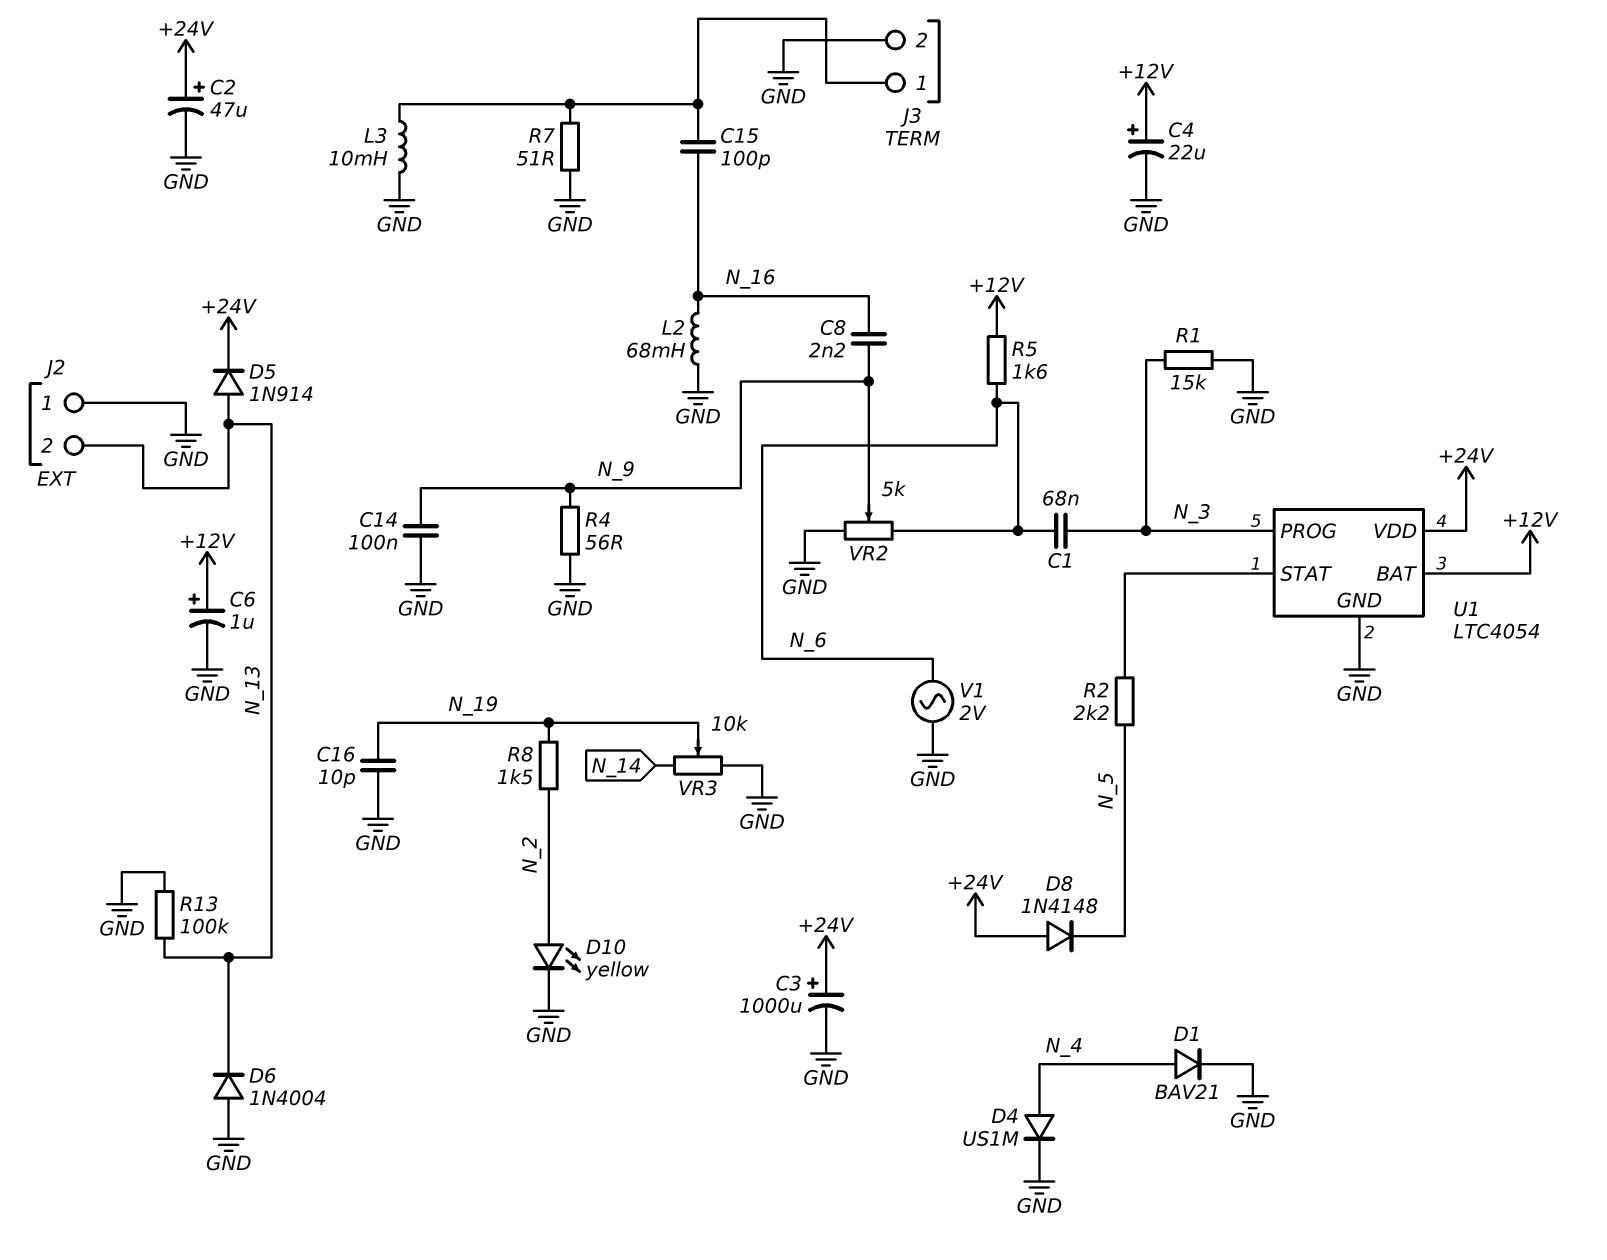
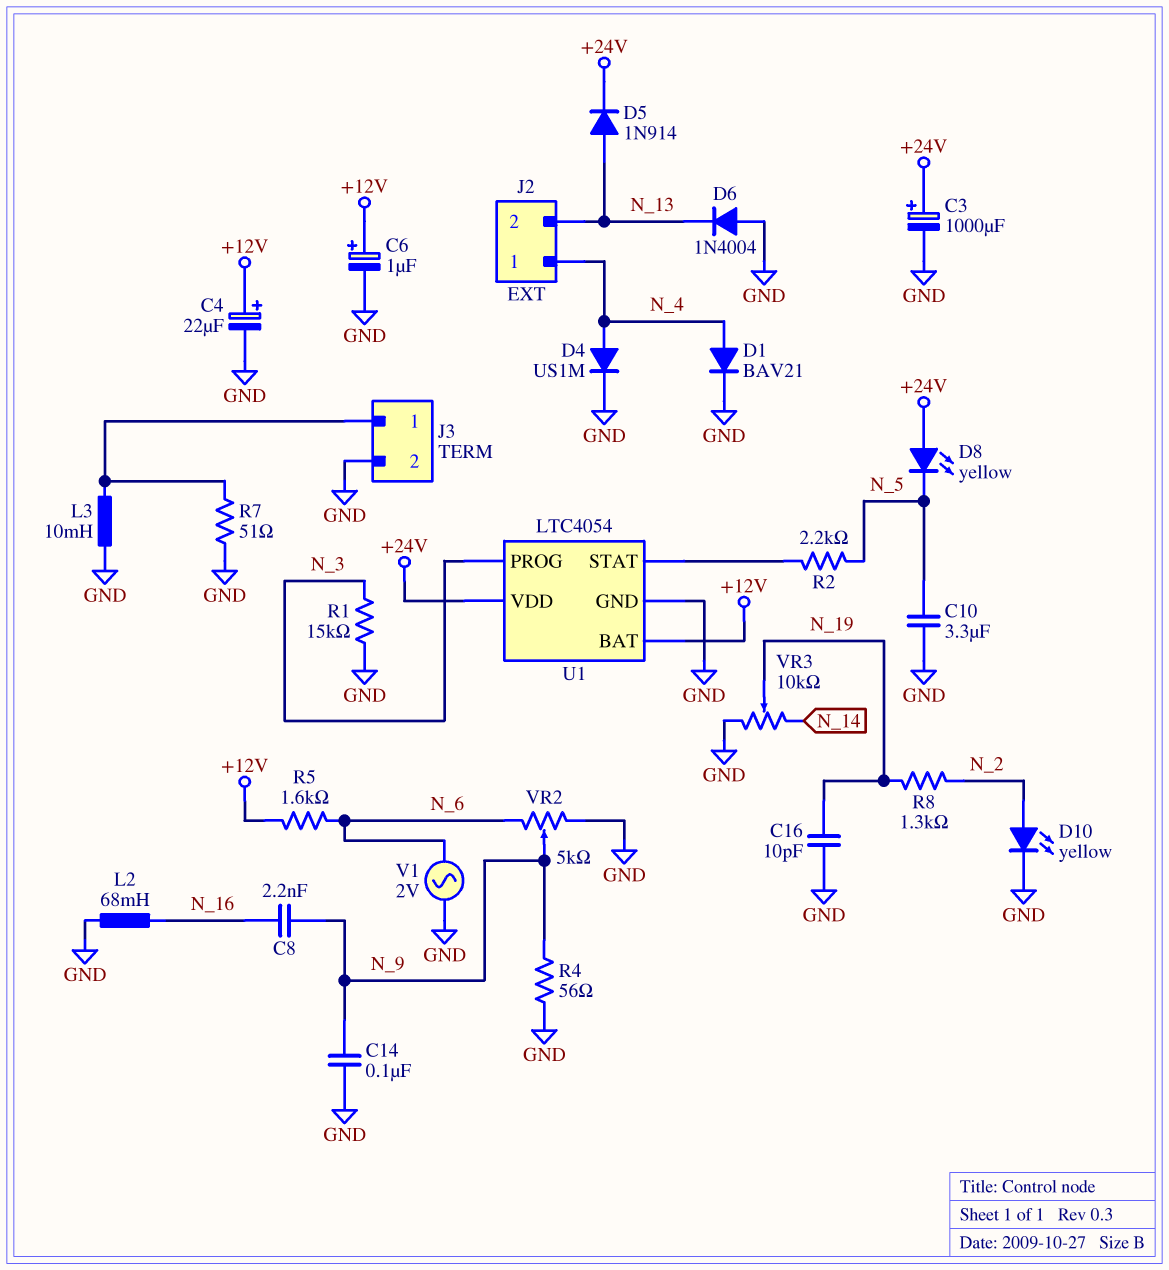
C1: 68nF (N_3, N_6) -> none
C2: 47uF (plus +24V, minus GND) -> none
C10: none -> 3.3uF (GND, N_5)
C15: 100pF (J3/1, N_16) -> none
D8: diode 1N4148 (A +24V, K N_5) -> LED yellow (A +24V, K N_5)
J2 pin 1: GND -> N_4
R8: 1.5k (N_2, N_19) -> 1.3k (N_2, N_19)
R13: 100k (GND, N_13) -> none

